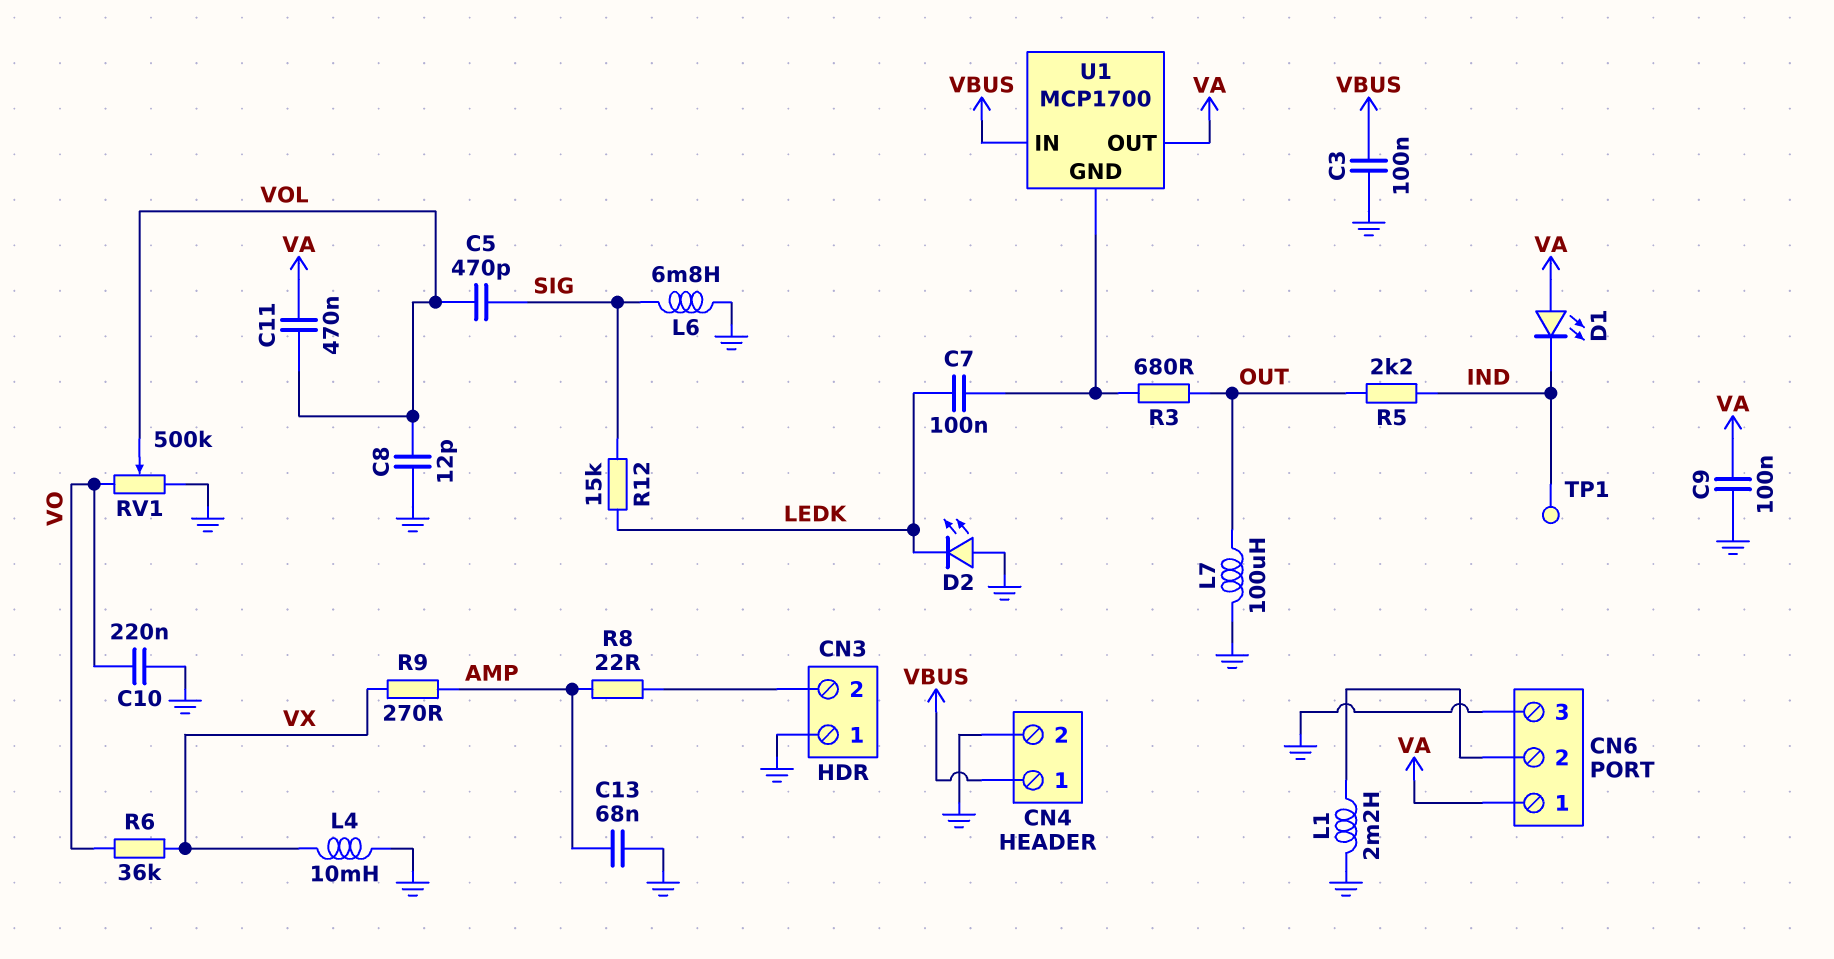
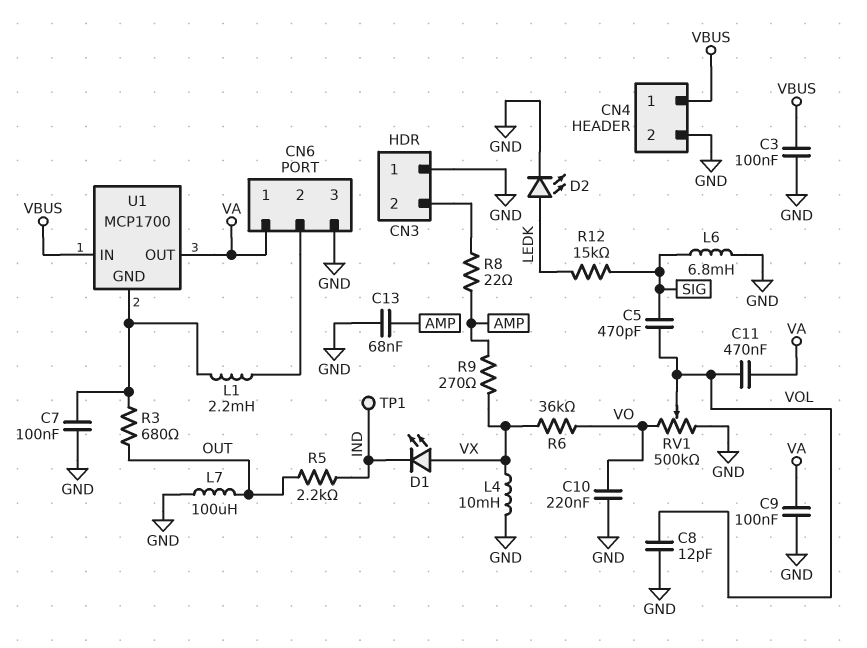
C7: 100nF (LEDK, U1/GND) -> 100nF (GND, U1/GND)
D1: LED (A VA, K IND) -> LED (A VX, K IND)
D2: LED (A GND, K LEDK) -> LED (A LEDK, K GND)
L1: 2.2mH (CN6/2, GND) -> 2.2mH (CN6/2, U1/GND)

